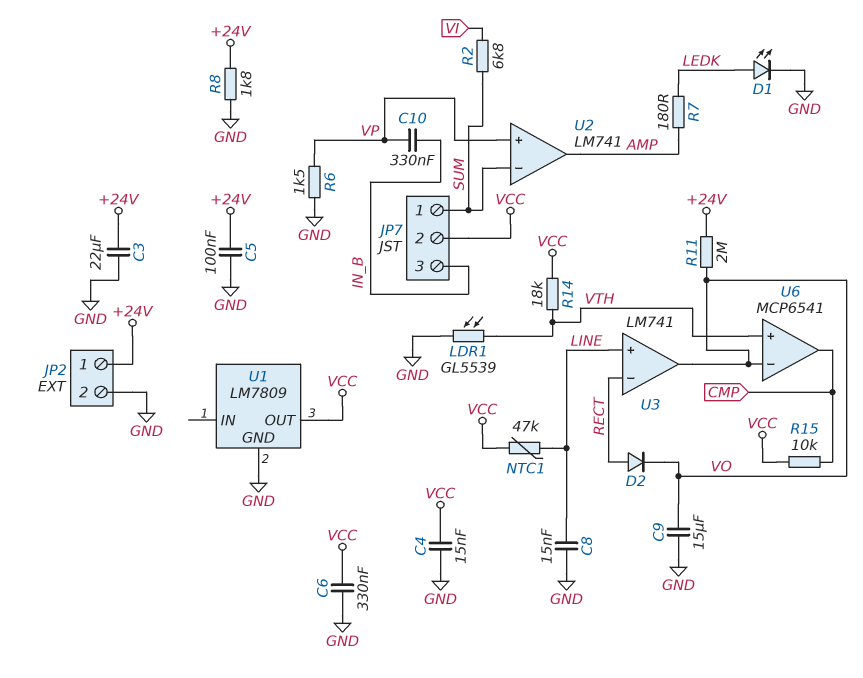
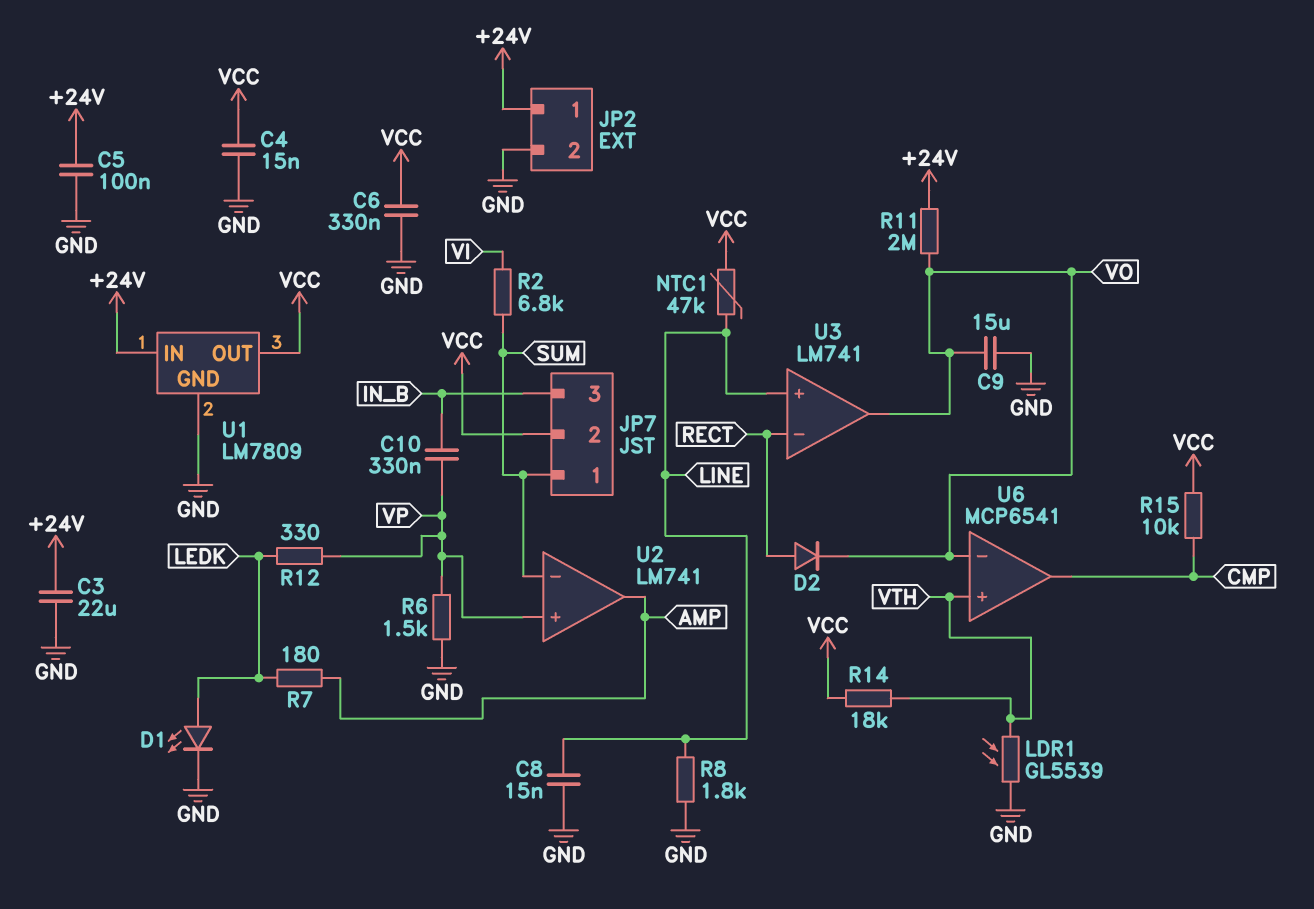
R8: 1.8k (+24V, GND) -> 1.8k (GND, LINE)
R12: none -> 330 (LEDK, VP)
U1 pin IN: none -> +24V

